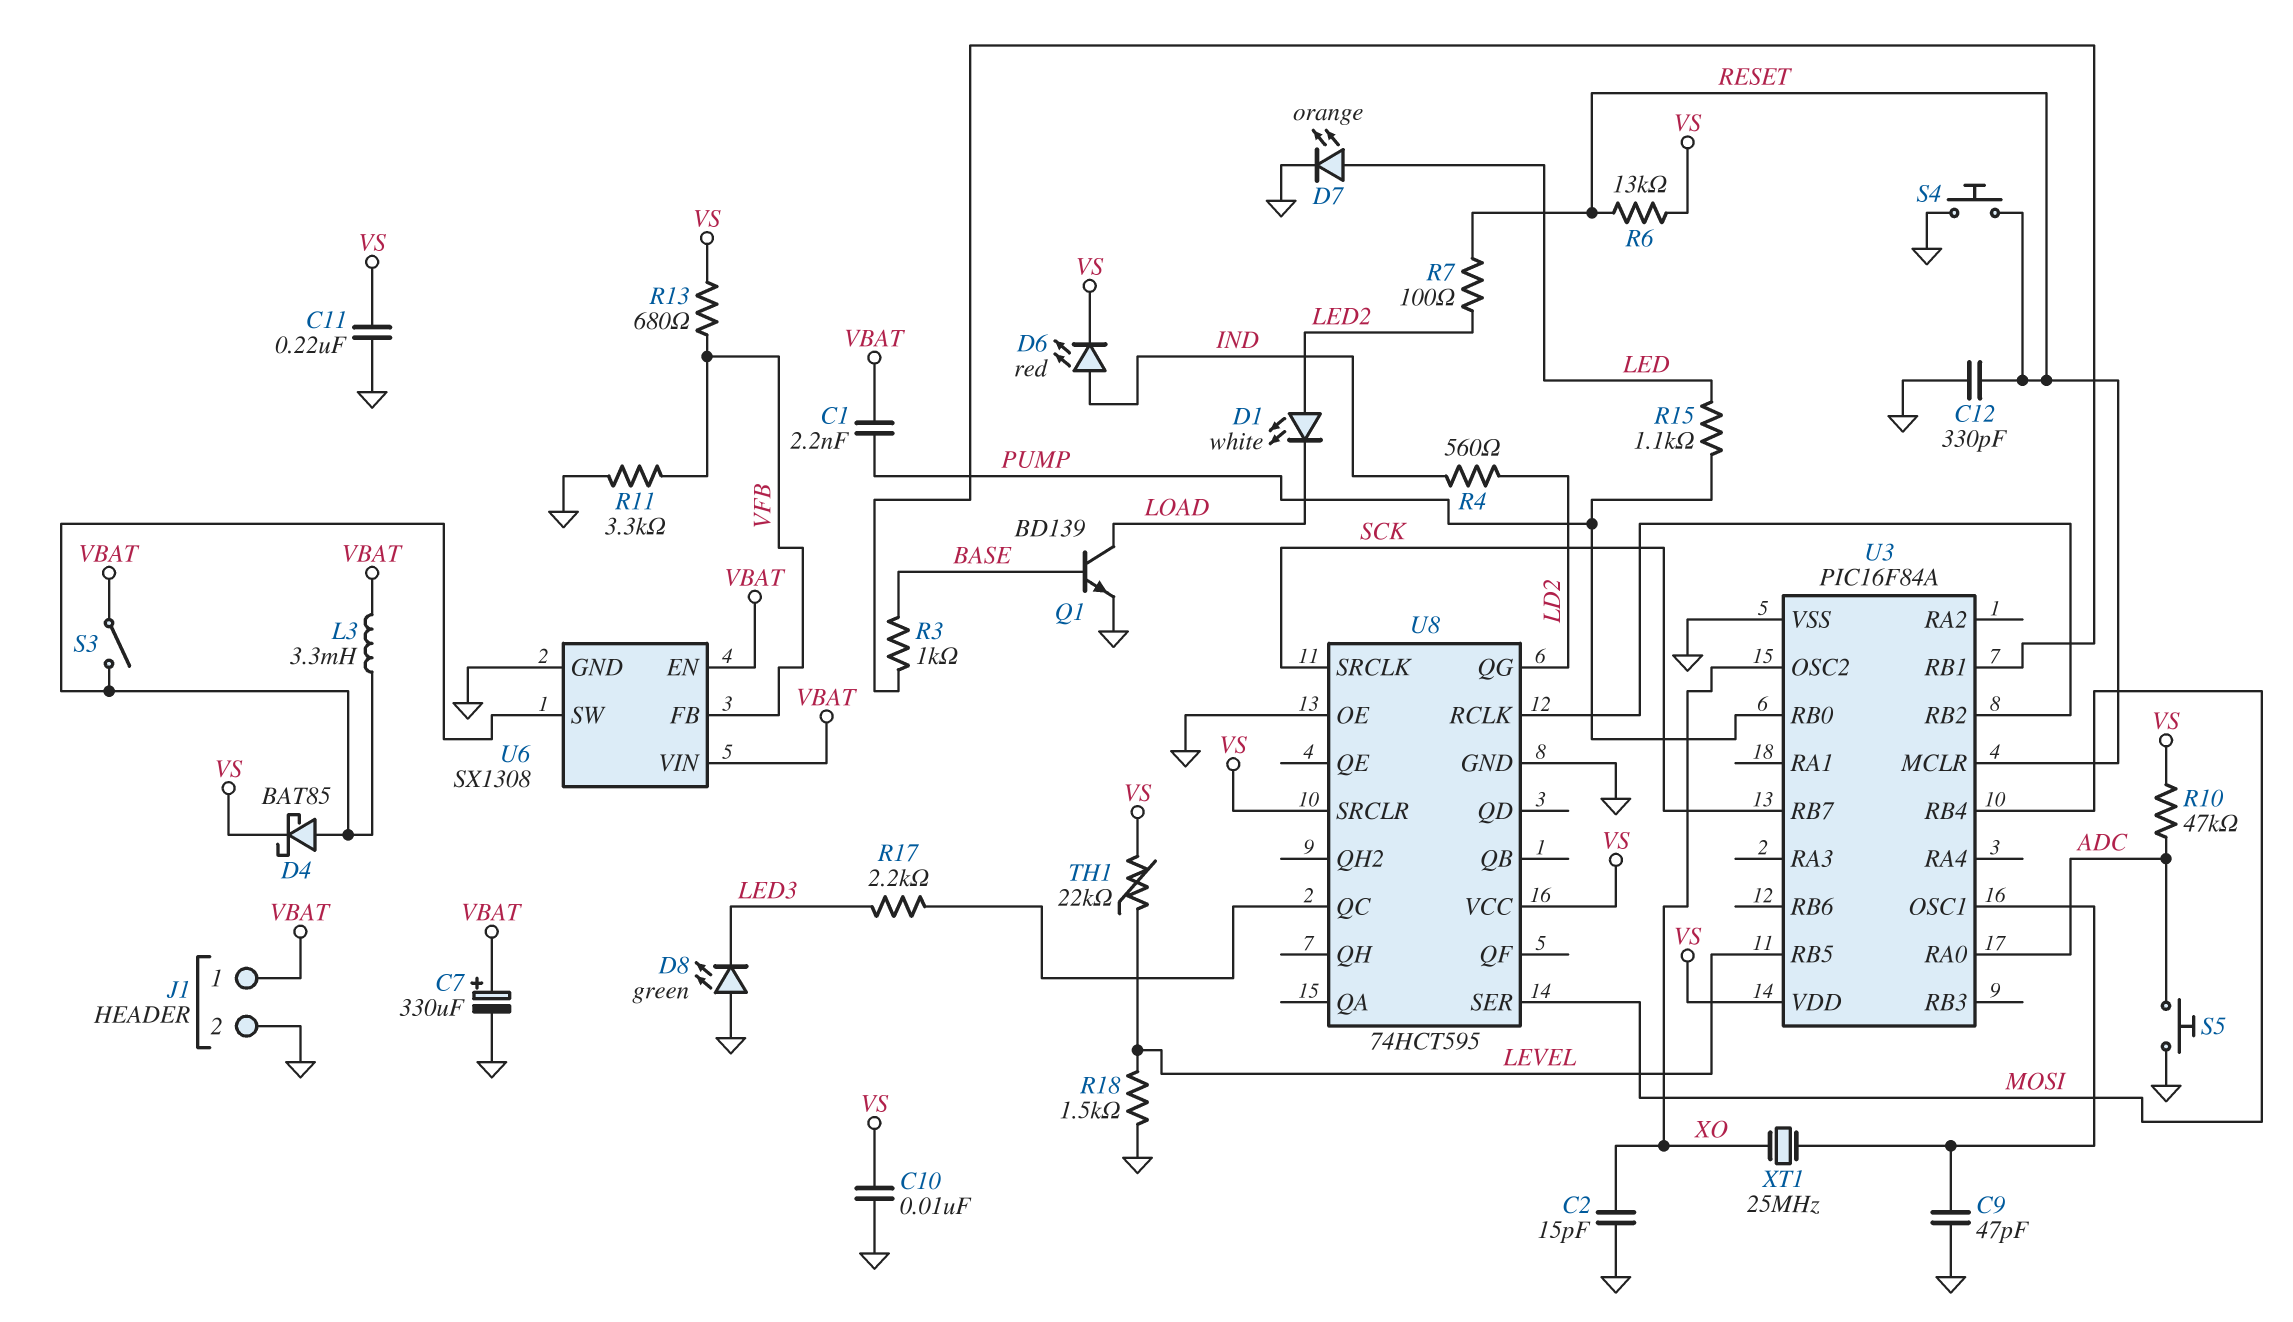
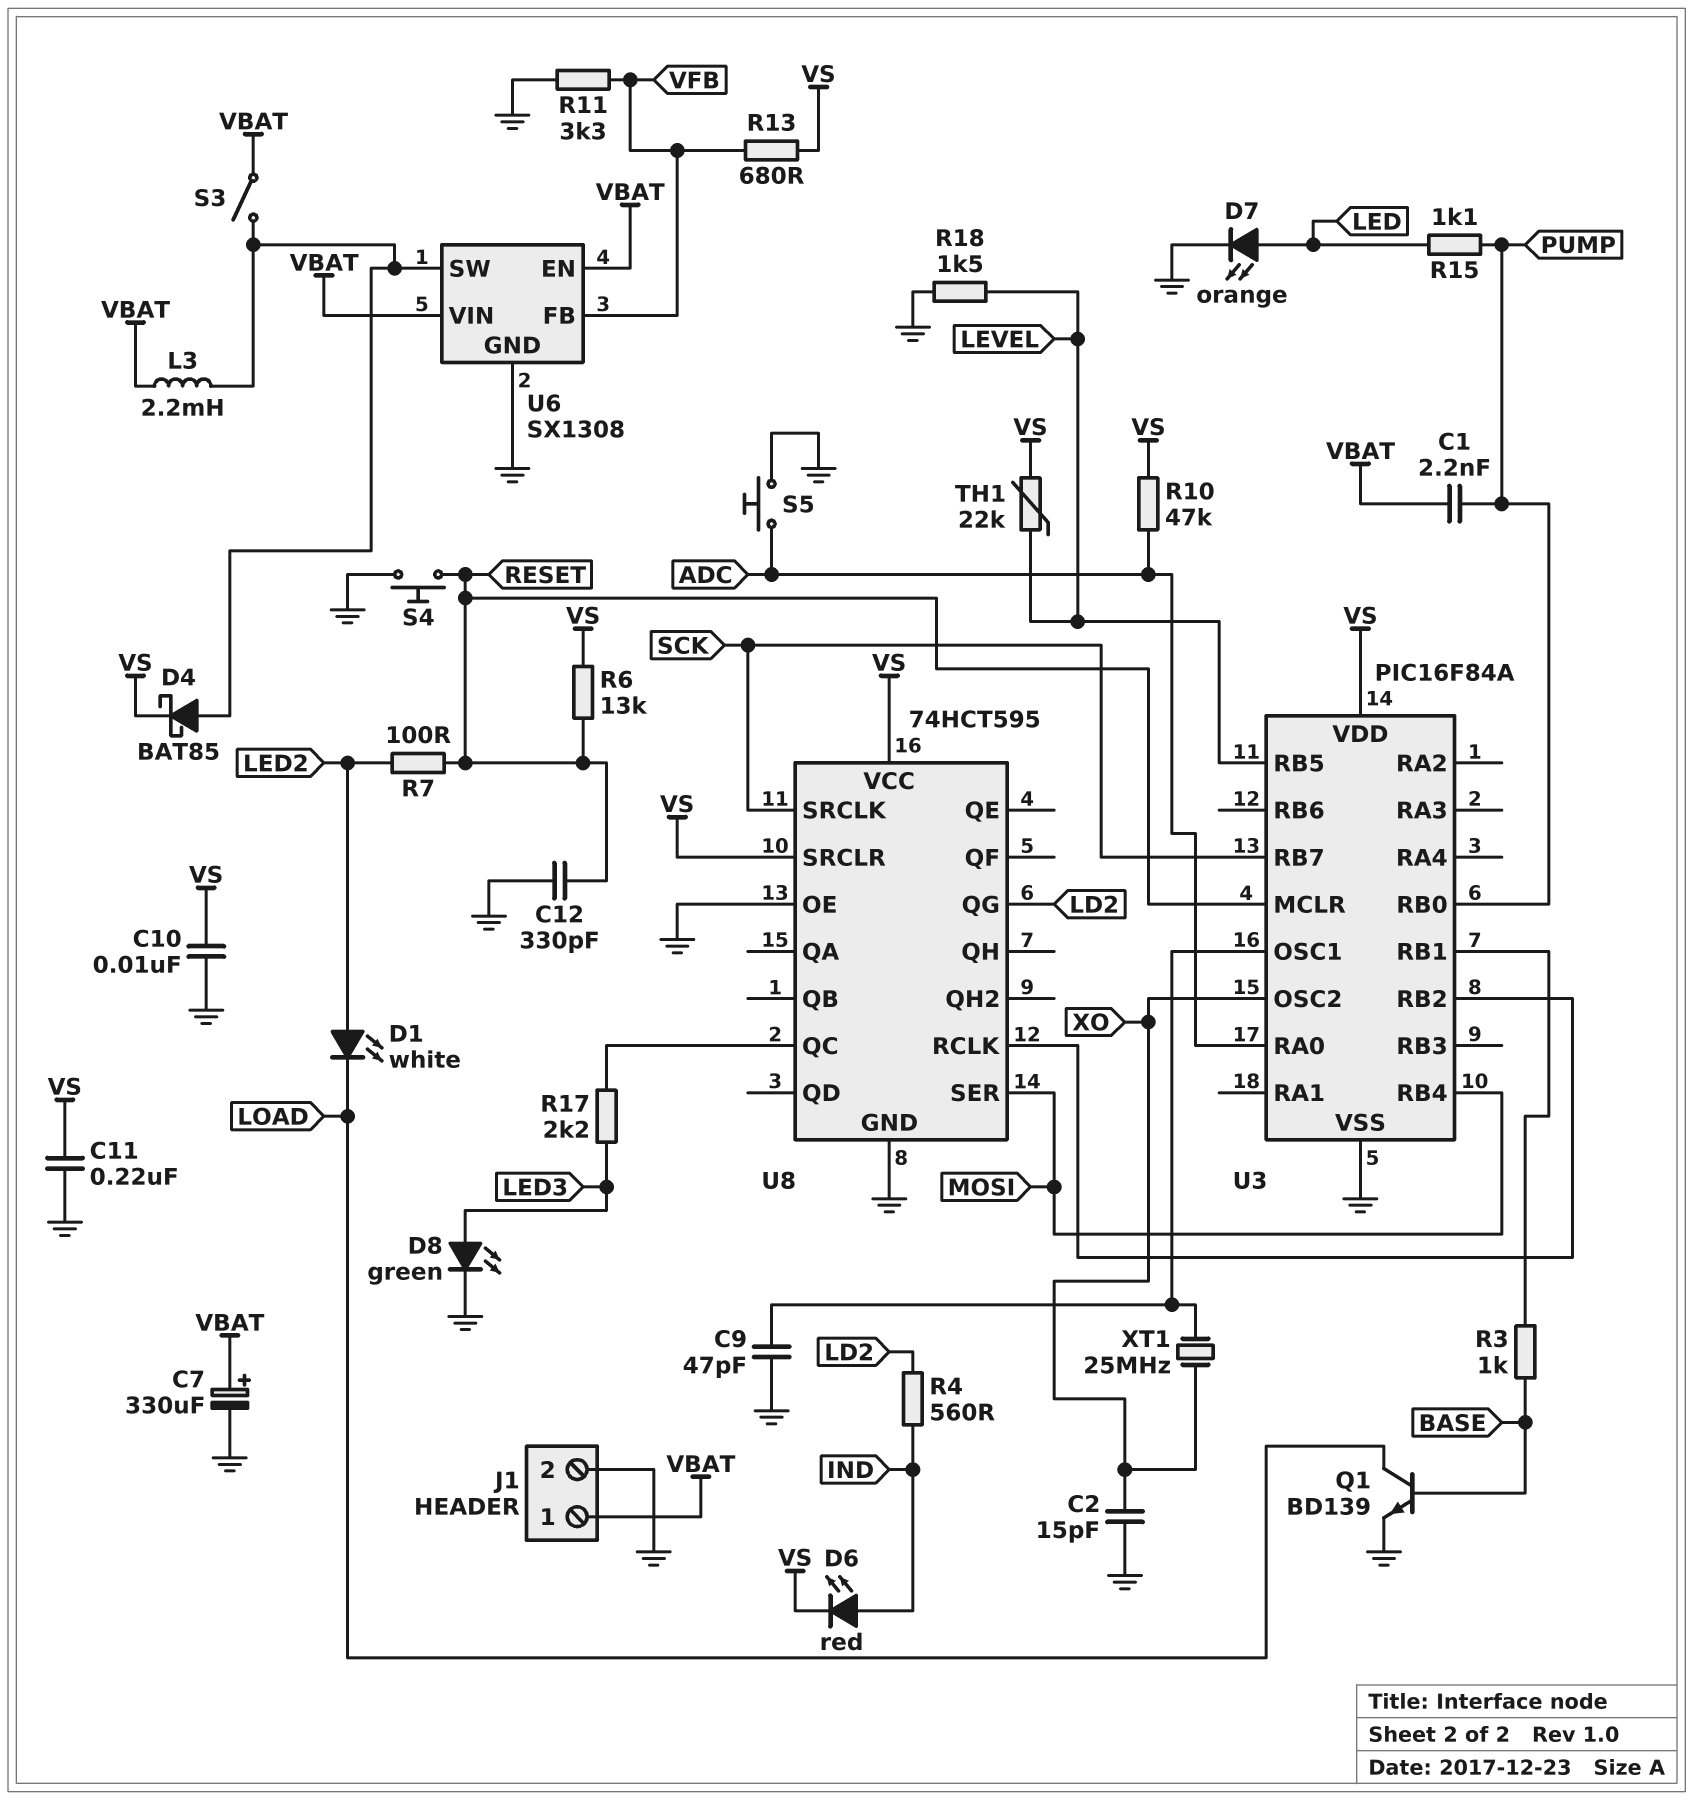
D8: LED green (A GND, K LED3) -> LED green (A LED3, K GND)
L3: 3.3mH (U6/SW, VBAT) -> 2.2mH (U6/SW, VBAT)

